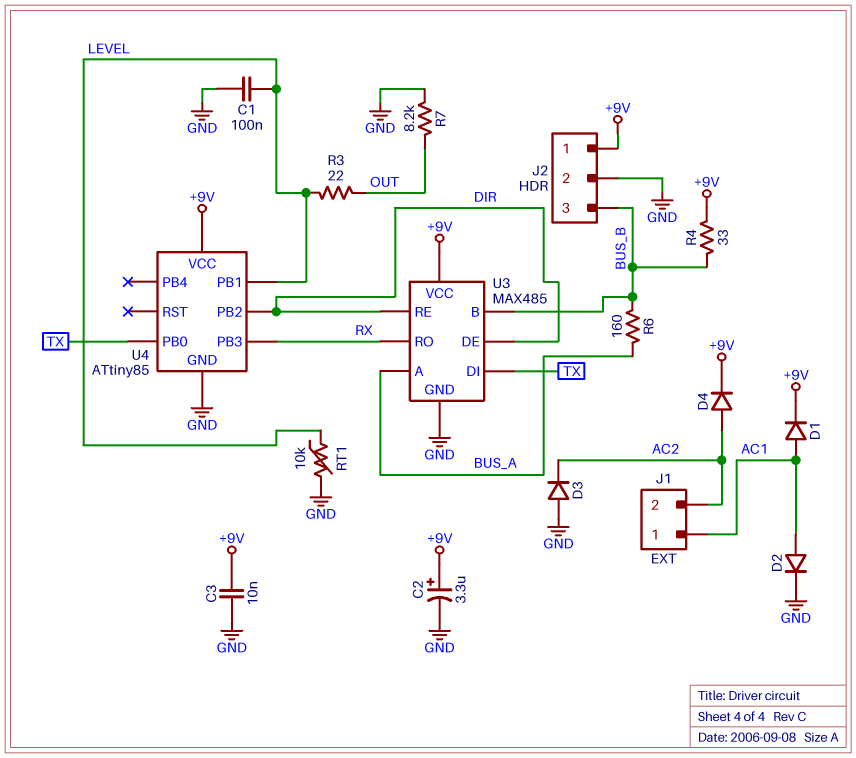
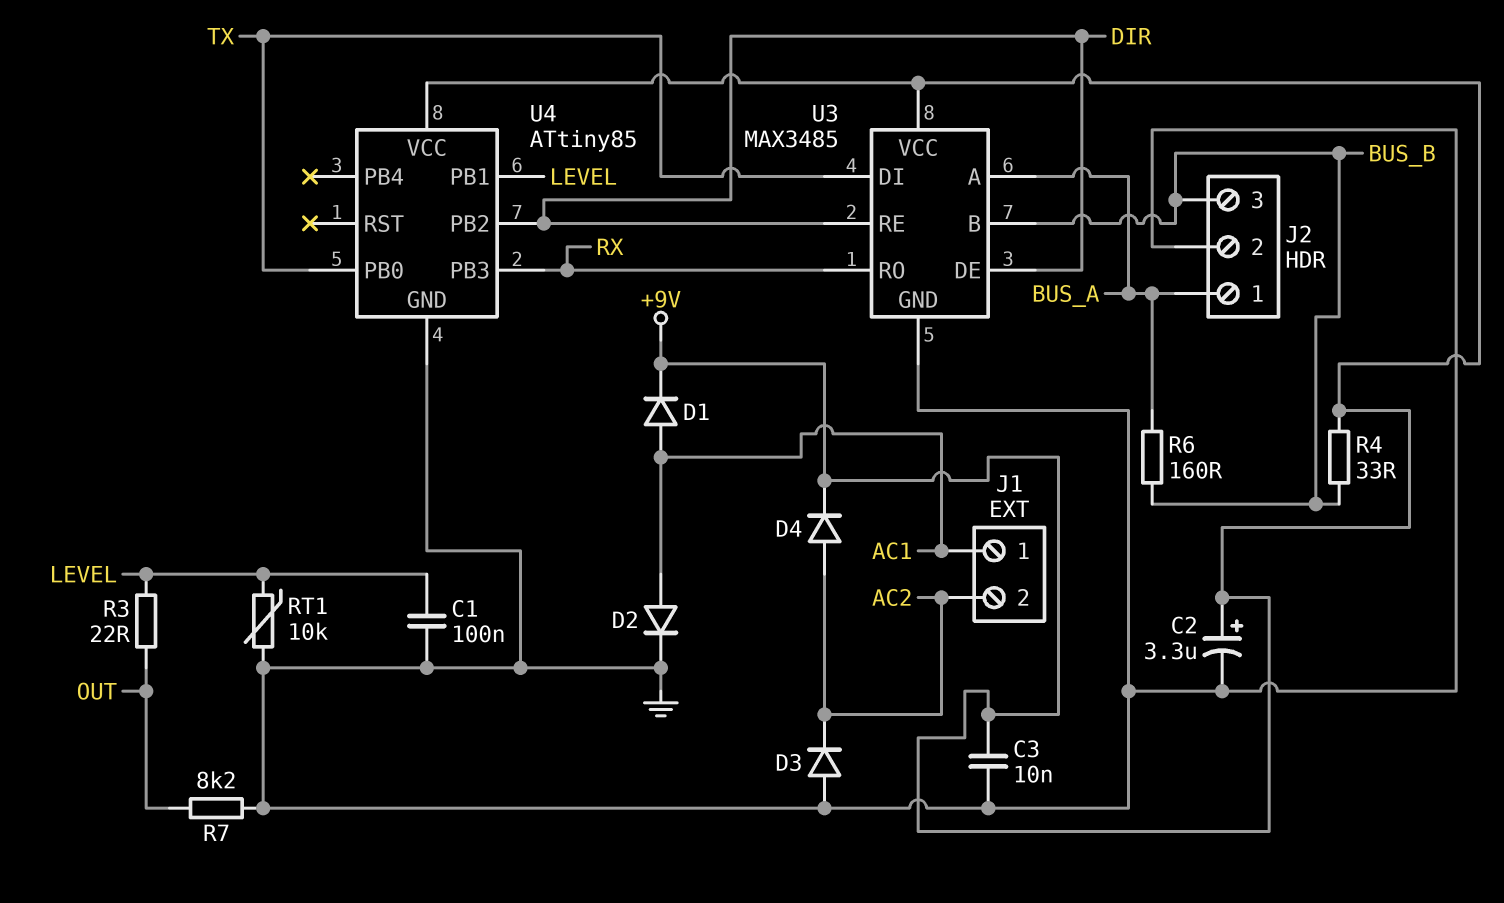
J2 pin 1: +9V -> BUS_A
U3: MAX485 -> MAX3485

